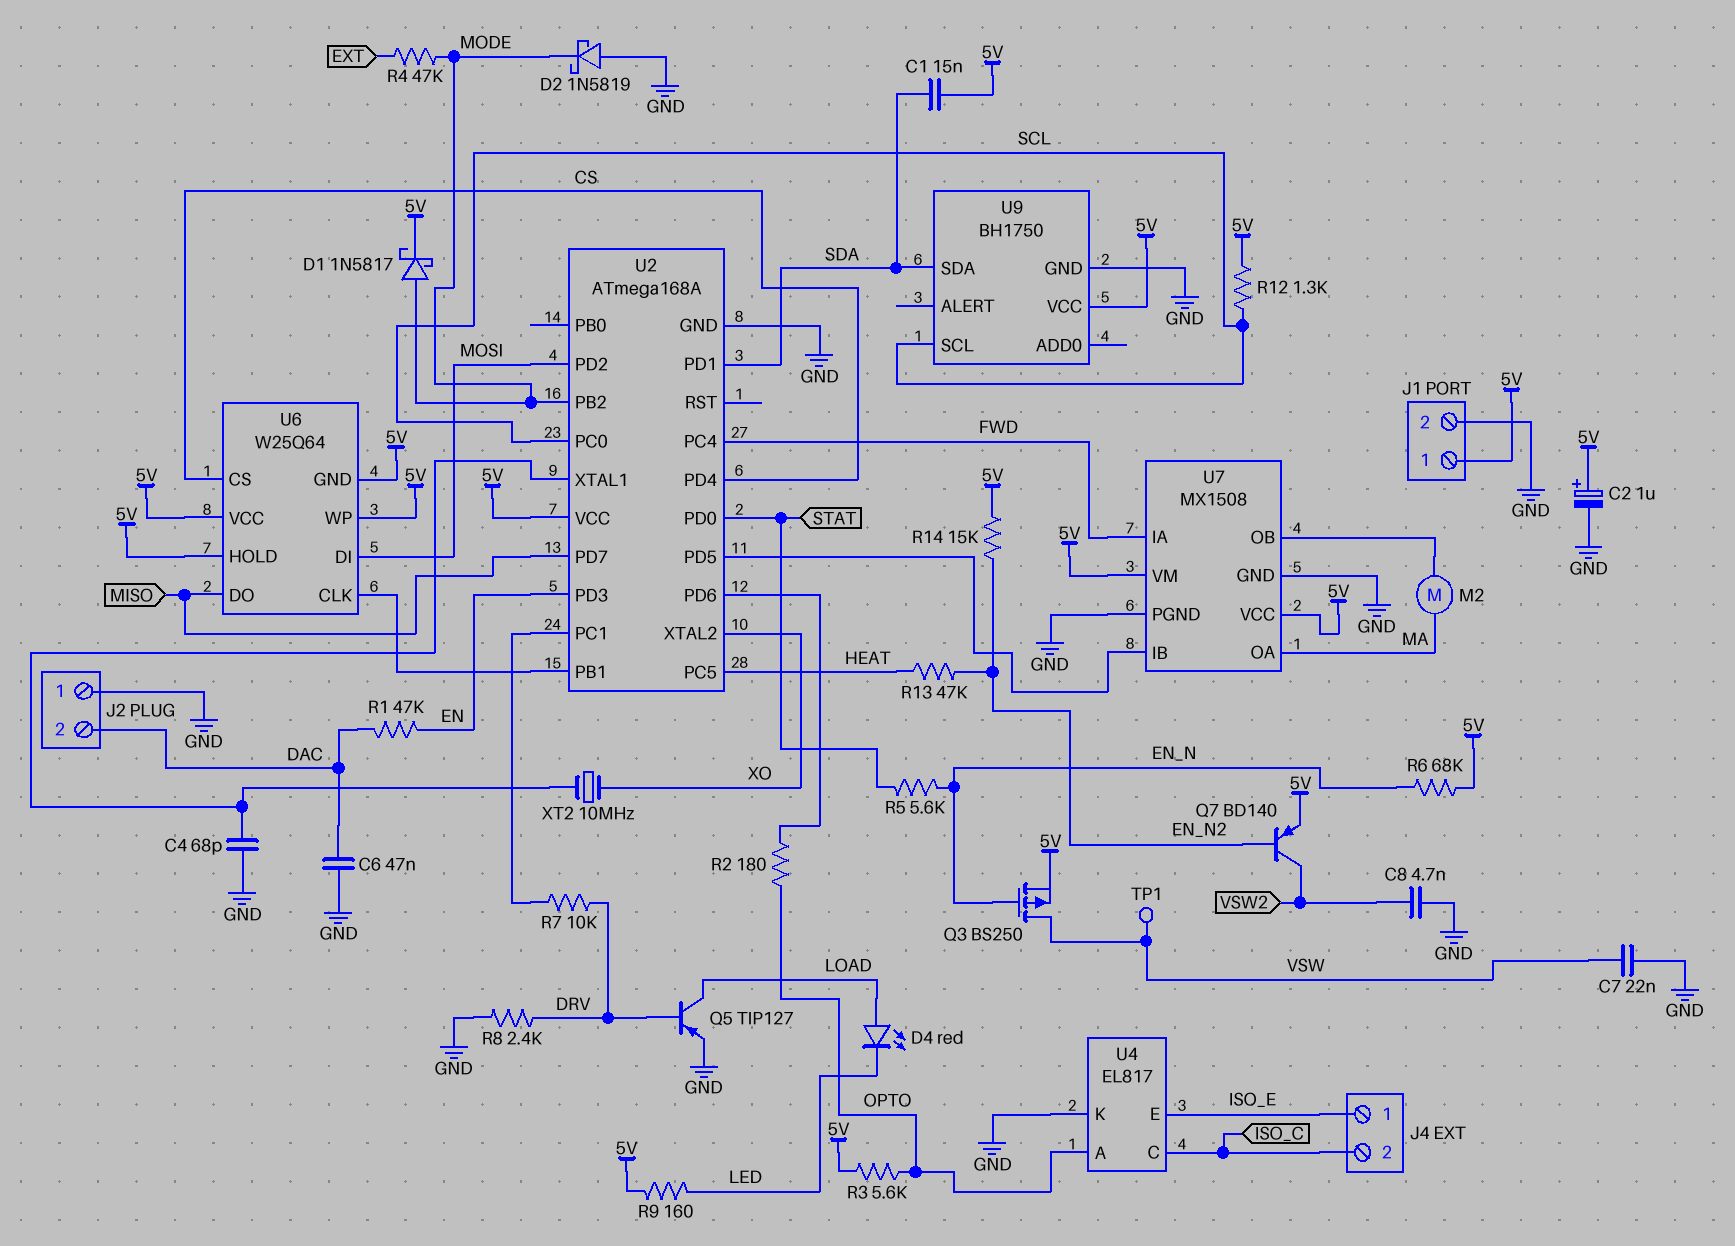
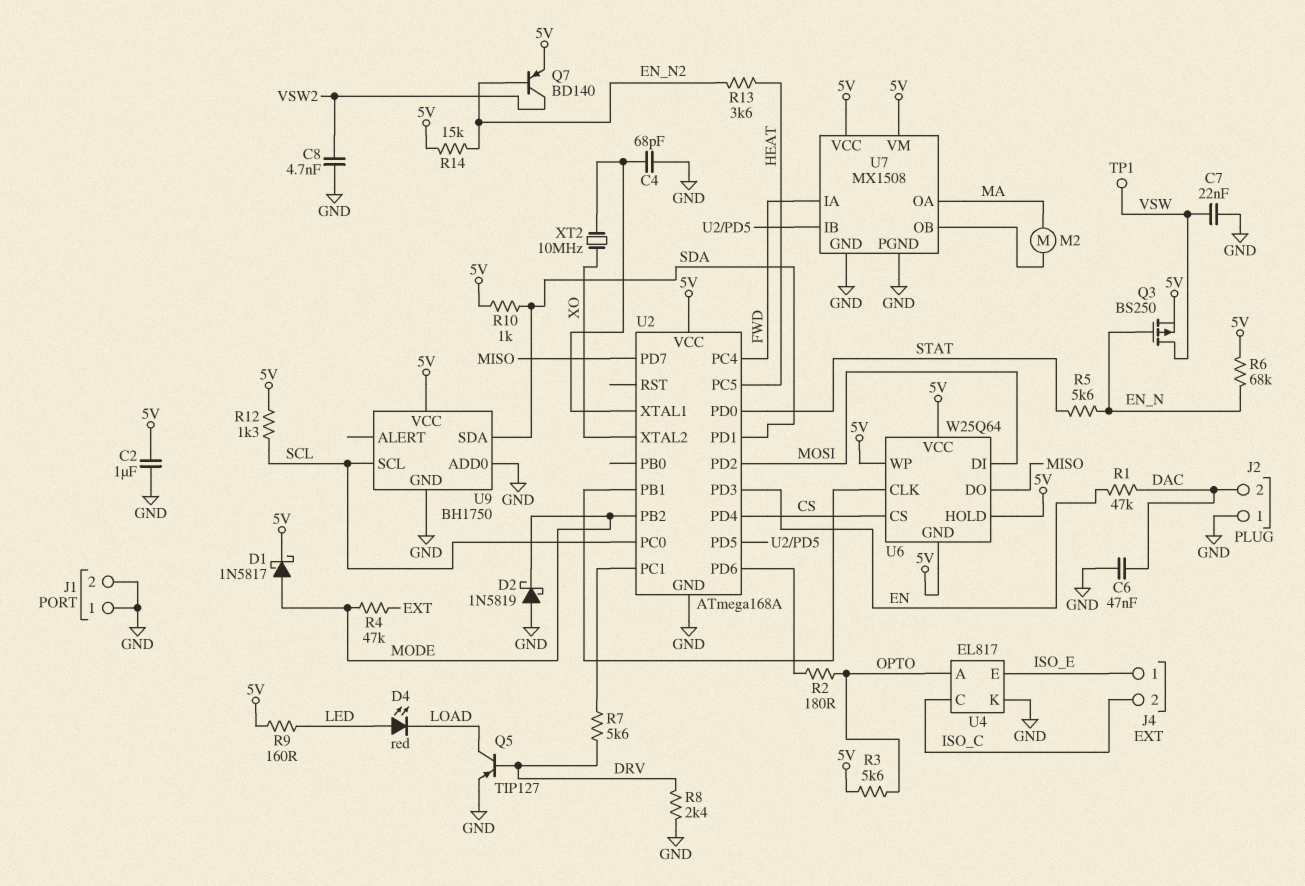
C1: 15nF (5V, SDA) -> none
C2: 1uF (plus 5V, minus GND) -> 1uF (5V, GND)
D4: LED red (A LOAD, K LED) -> LED red (A LED, K LOAD)
J1 pin 1: 5V -> GND
R7: 10k (DRV, U2/PC1) -> 5.6k (DRV, U2/PC1)
R10: none -> 1k (5V, SDA)
R13: 47k (EN_N2, HEAT) -> 3.6k (EN_N2, HEAT)
U9 pin ADD0: none -> GND

